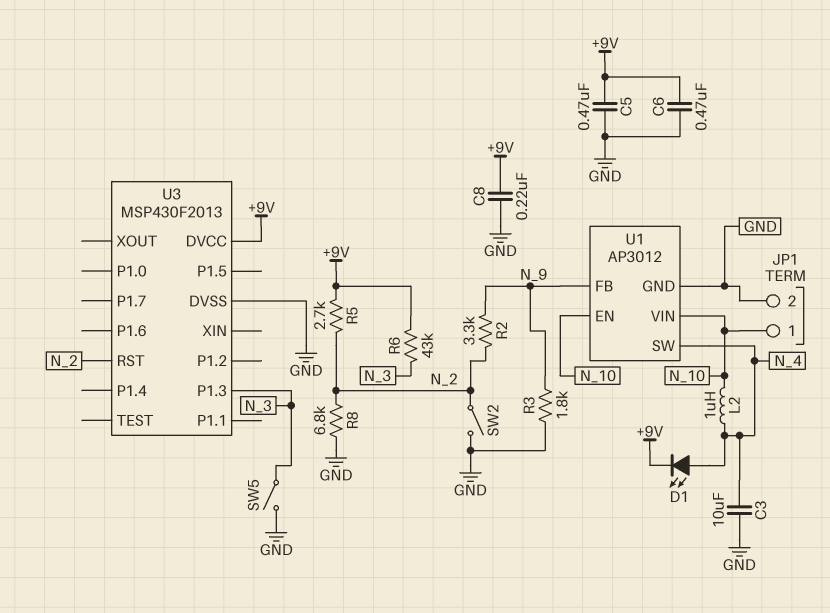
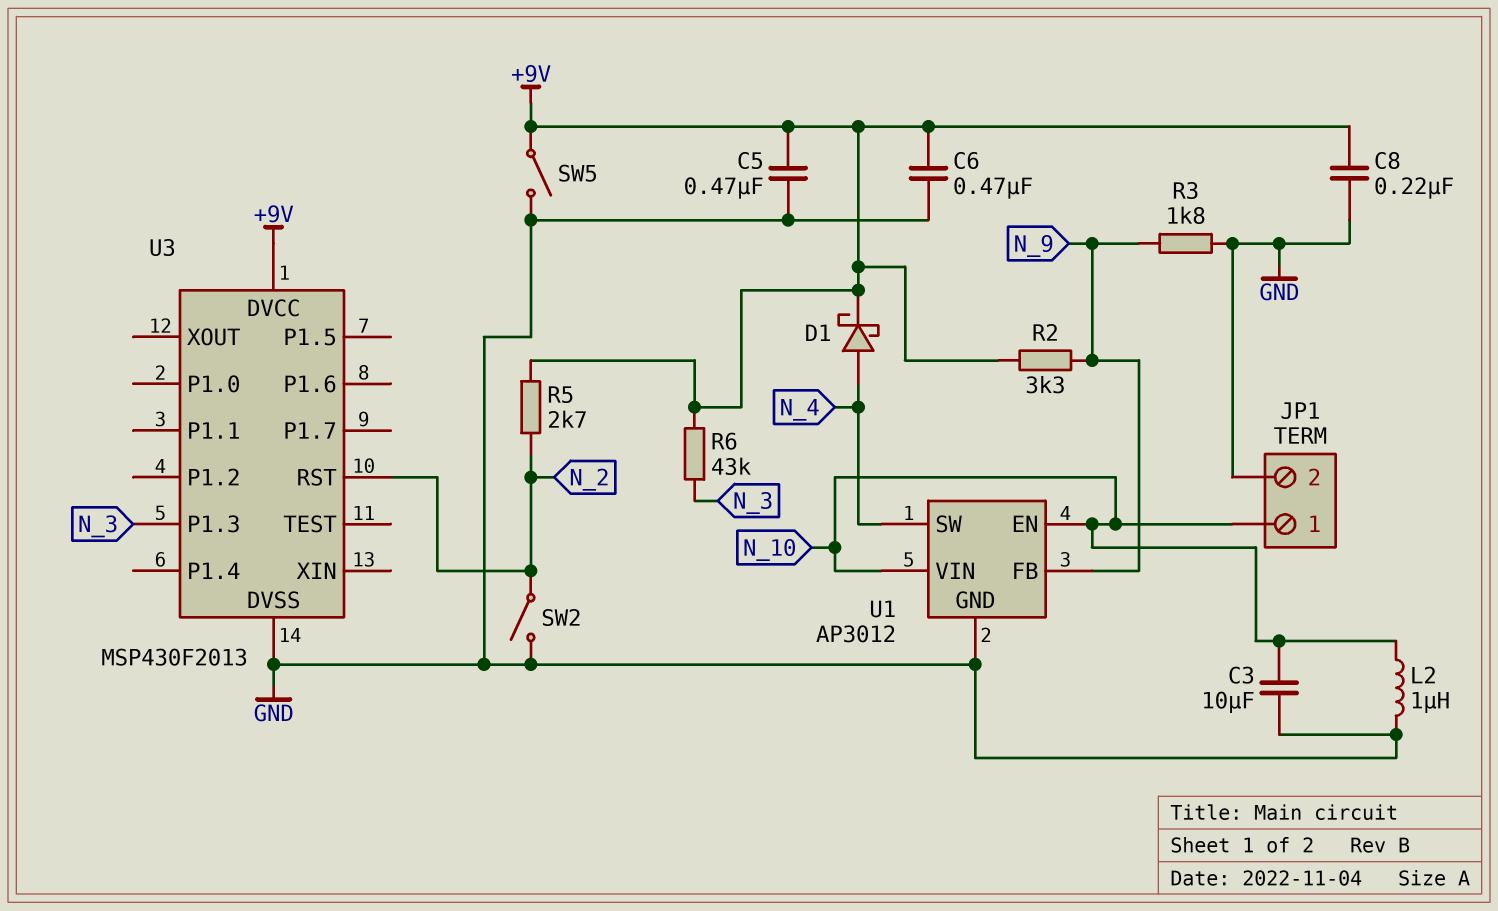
C3: 10uF (GND, N_4) -> 10uF (GND, N_10)
D1: LED (A N_4, K +9V) -> schottky (A N_4, K +9V)
L2: 1uH (N_4, N_10) -> 1uH (GND, N_10)
R2: 3.3k (N_2, N_9) -> 3.3k (+9V, N_9)
R8: 6.8k (GND, N_2) -> none
SW5: switch (GND, N_3) -> switch (+9V, GND)

